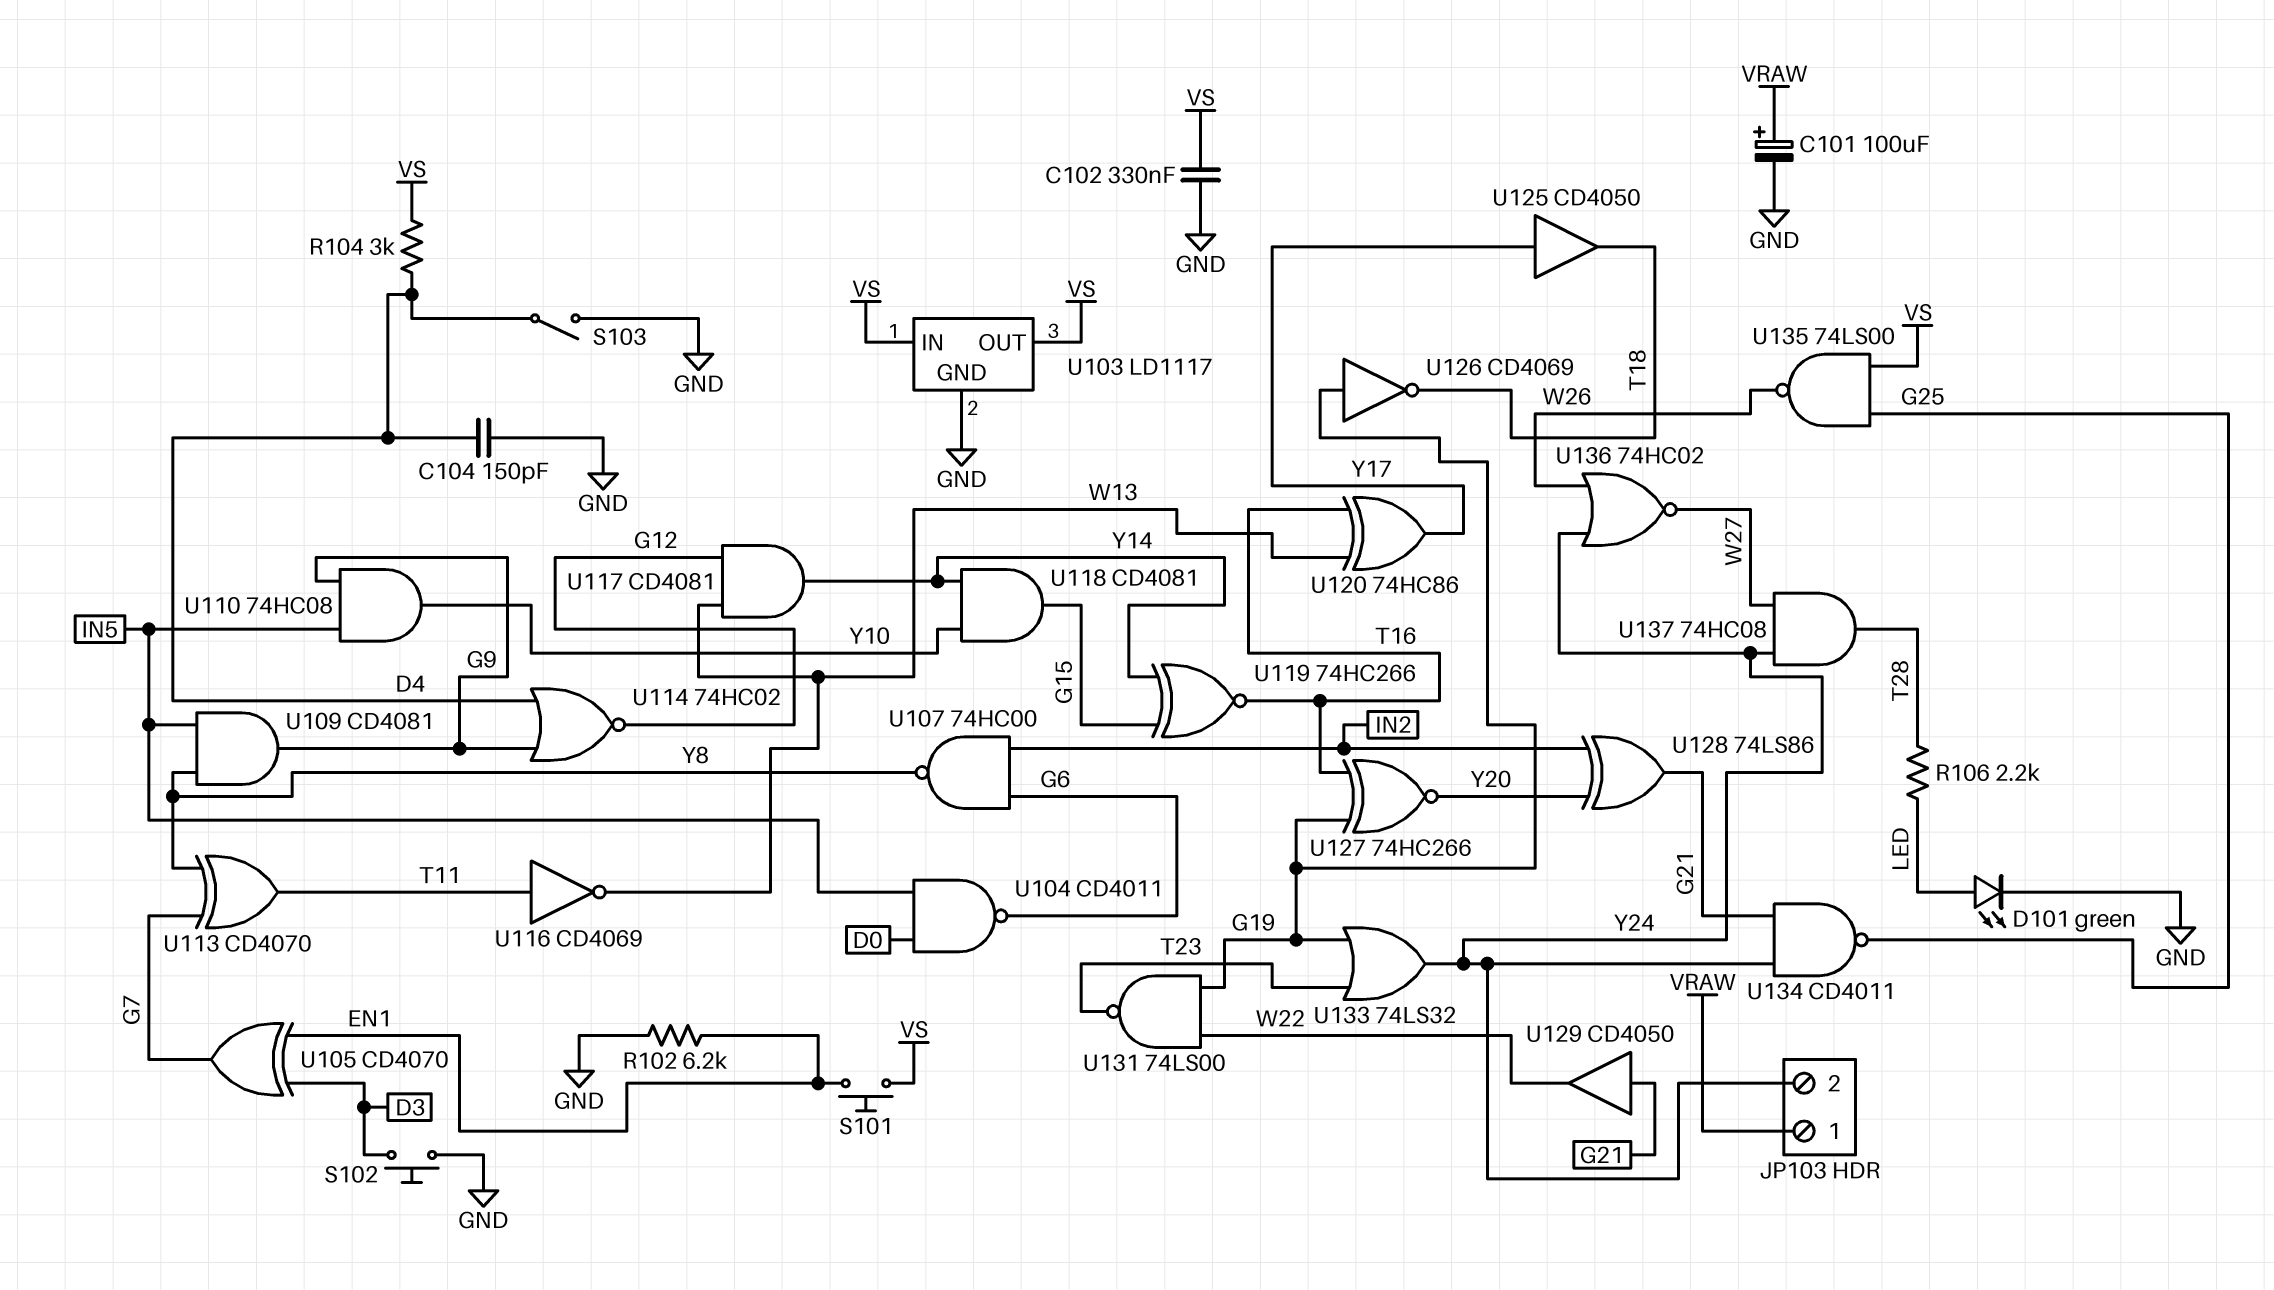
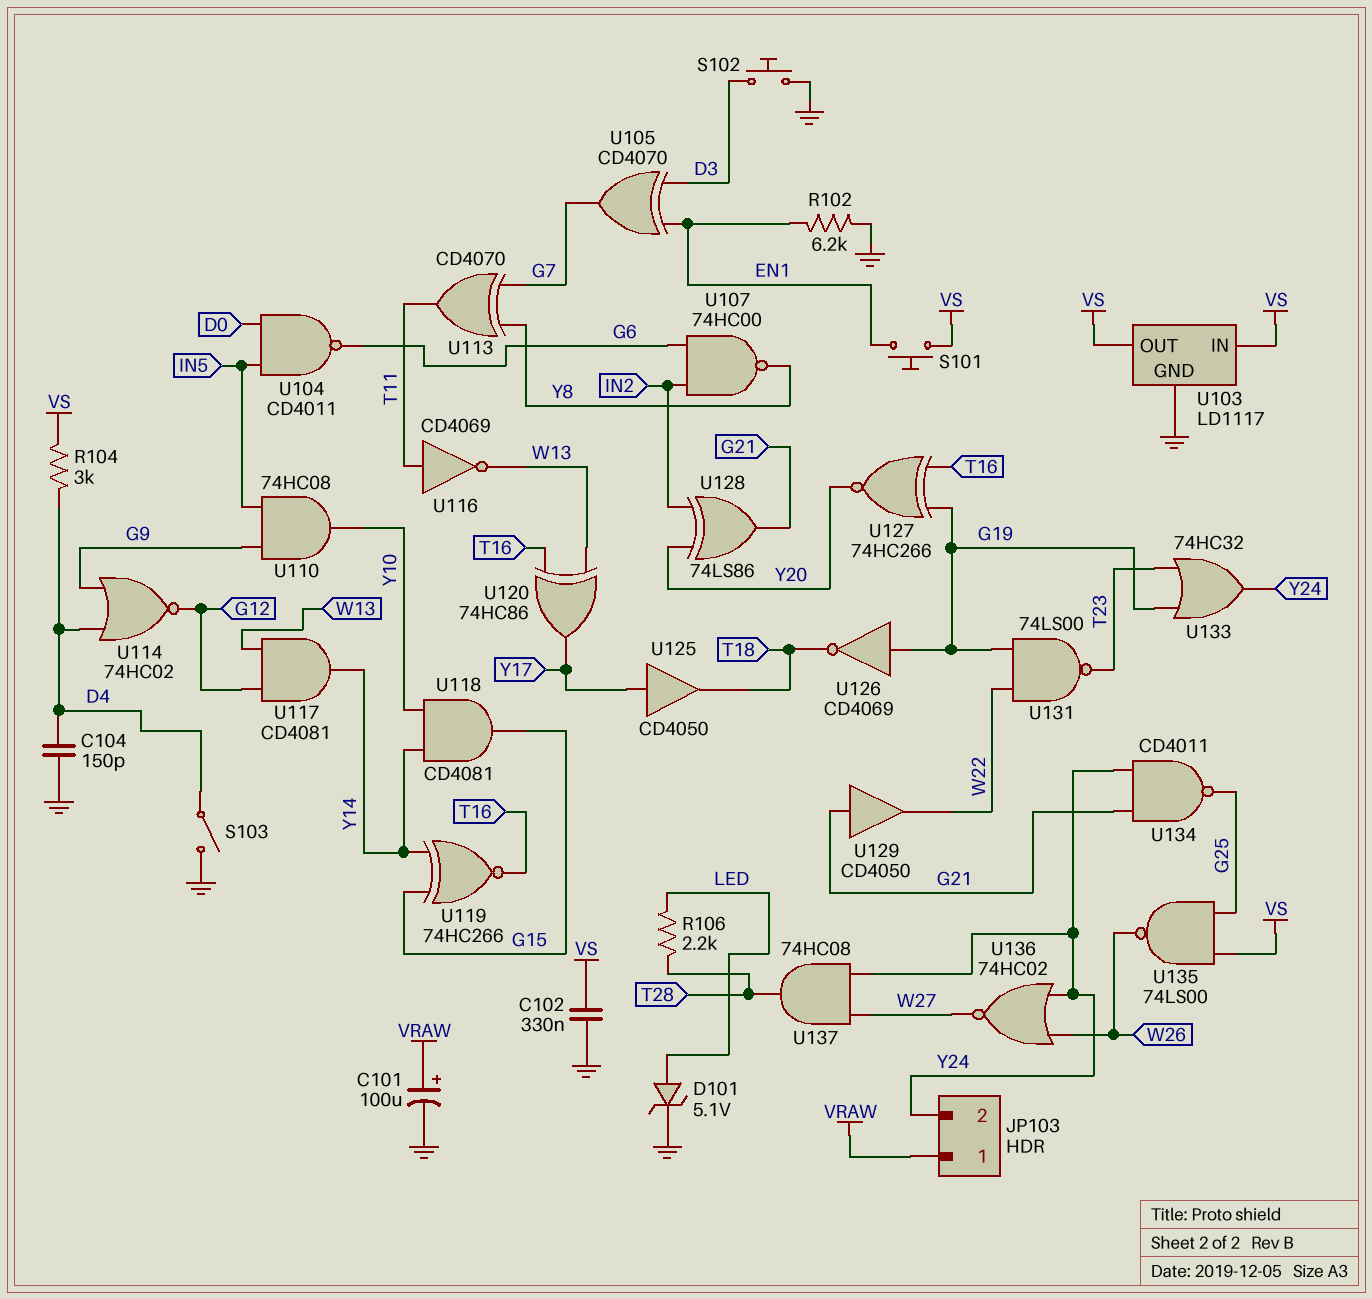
D101: LED green (A LED, K GND) -> zener 5.1V (A LED, K GND)
U109: AND CD4081 (in IN5, in Y8, out G9) -> none
U133: OR 74LS32 (in G19, in T23, out Y24) -> OR 74HC32 (in G19, in T23, out Y24)

